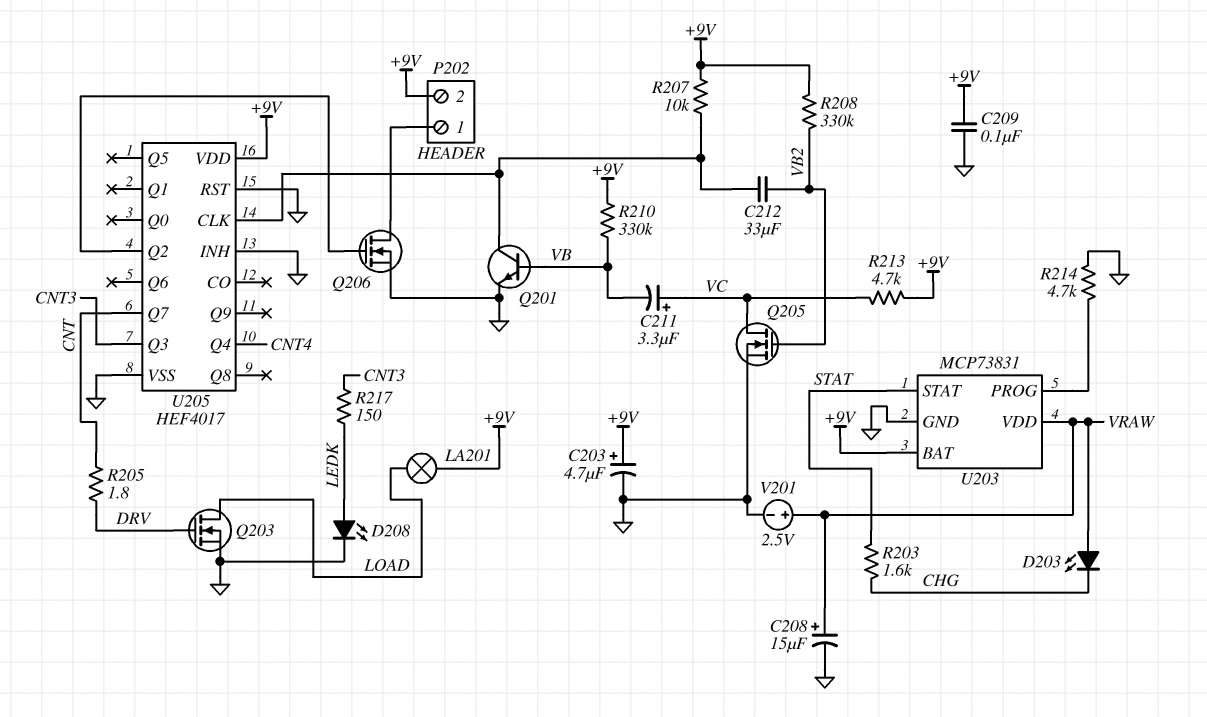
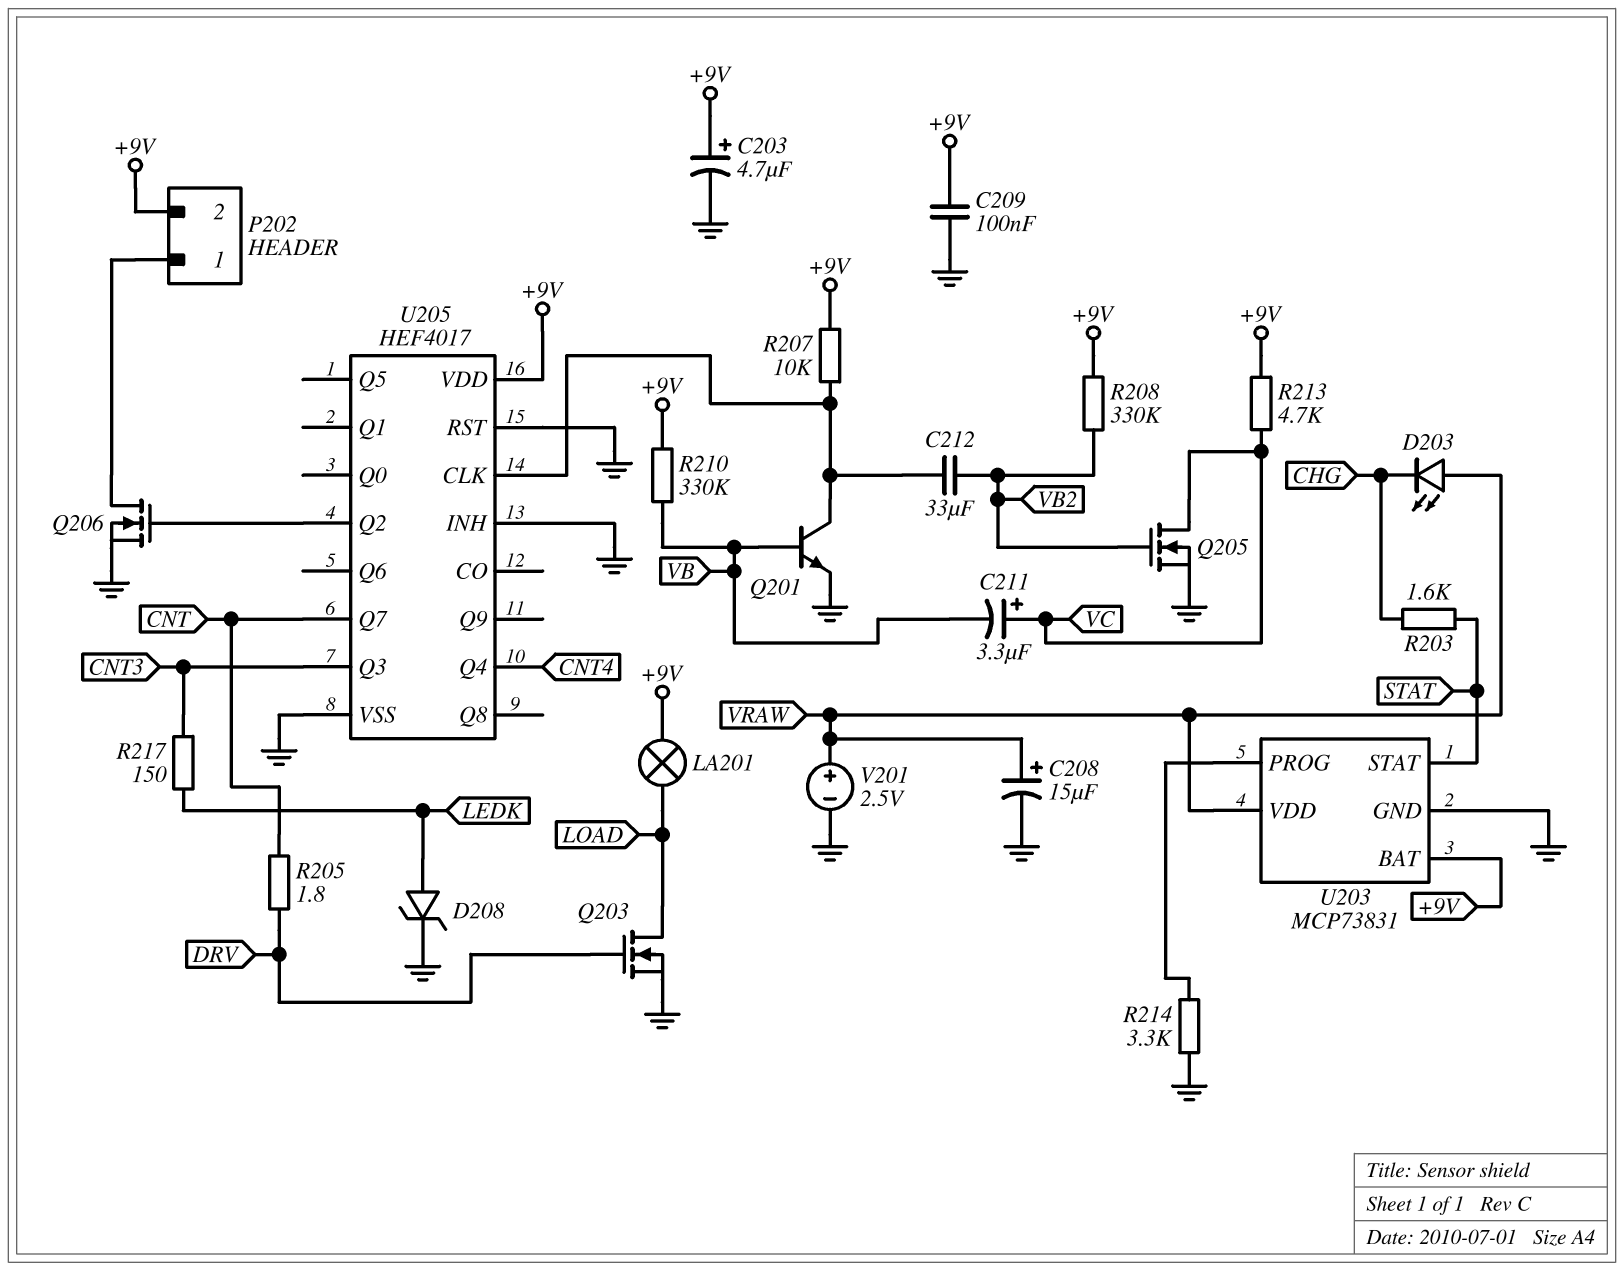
D208: LED (A LEDK, K GND) -> zener (A LEDK, K GND)
R214: 4.7k (GND, U203/PROG) -> 3.3k (GND, U203/PROG)

